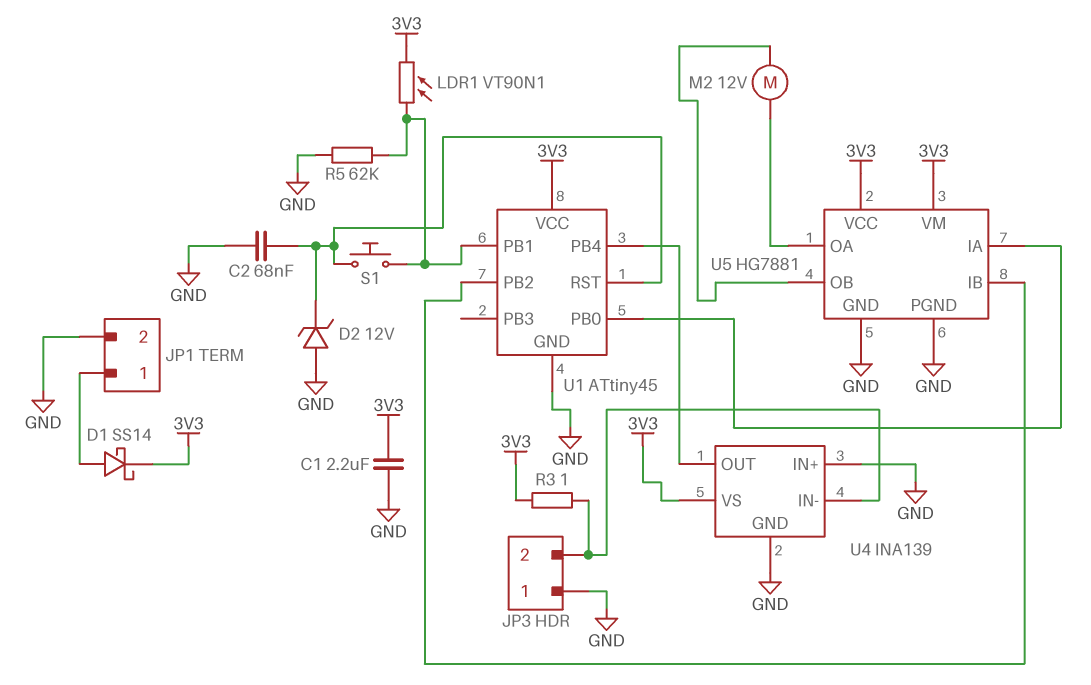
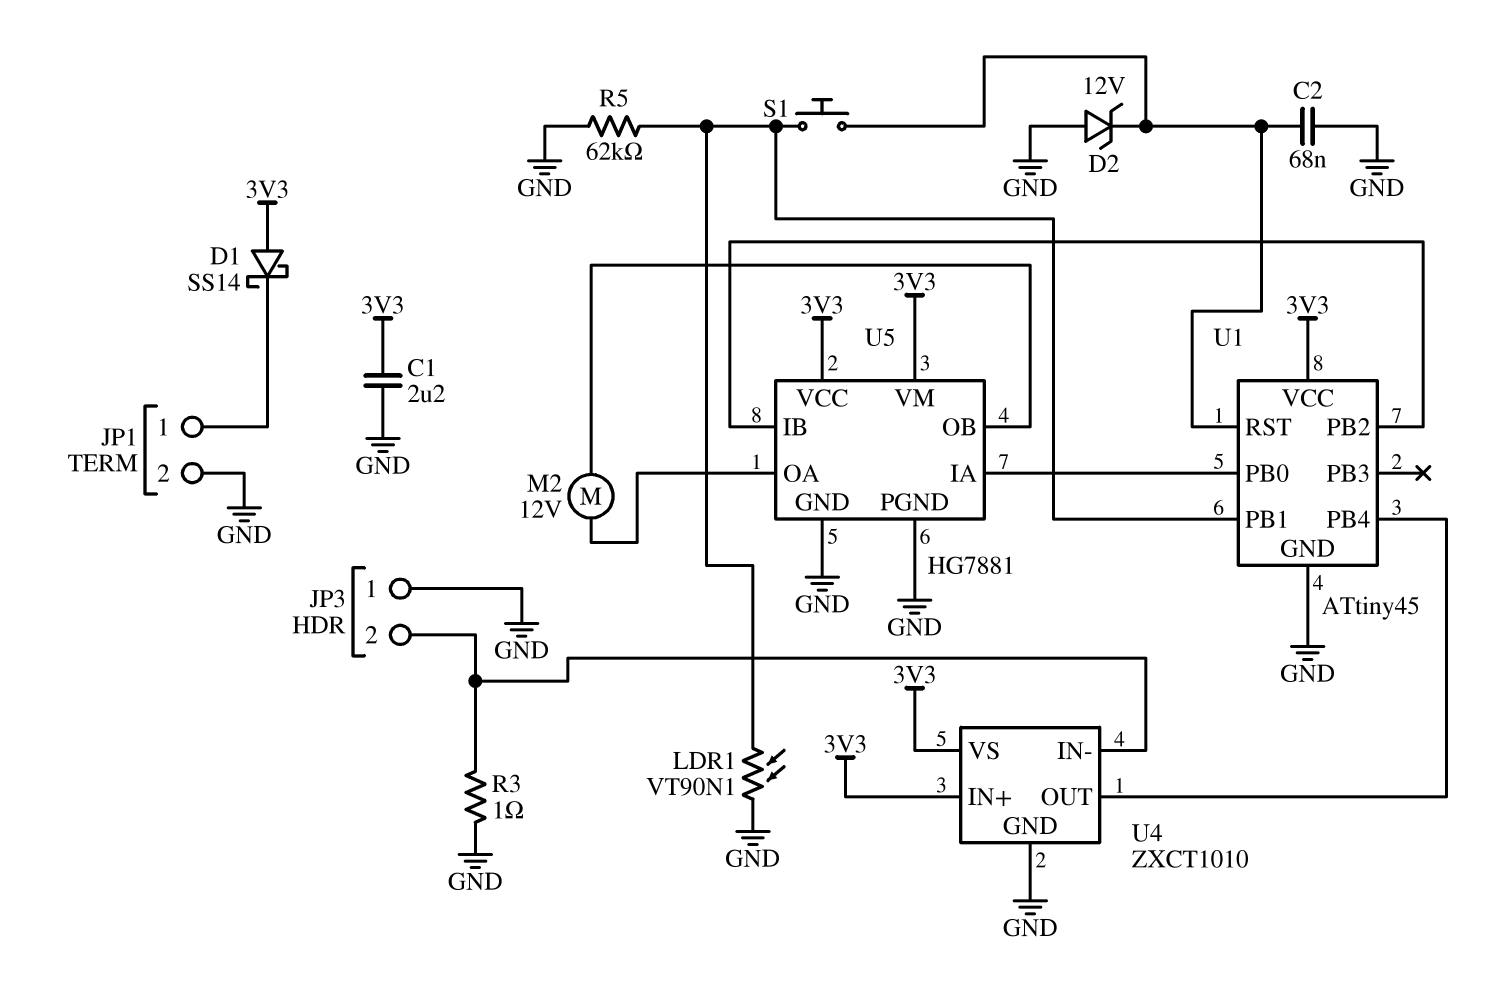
D1: schottky SS14 (A JP1/1, K 3V3) -> schottky SS14 (A 3V3, K JP1/1)
LDR1: VT90N1 (3V3, U1/PB1) -> VT90N1 (GND, U1/PB1)
R3: 1 (3V3, JP3/2) -> 1 (GND, JP3/2)
U4: INA139 -> ZXCT1010
U4 pin IN+: GND -> 3V3

